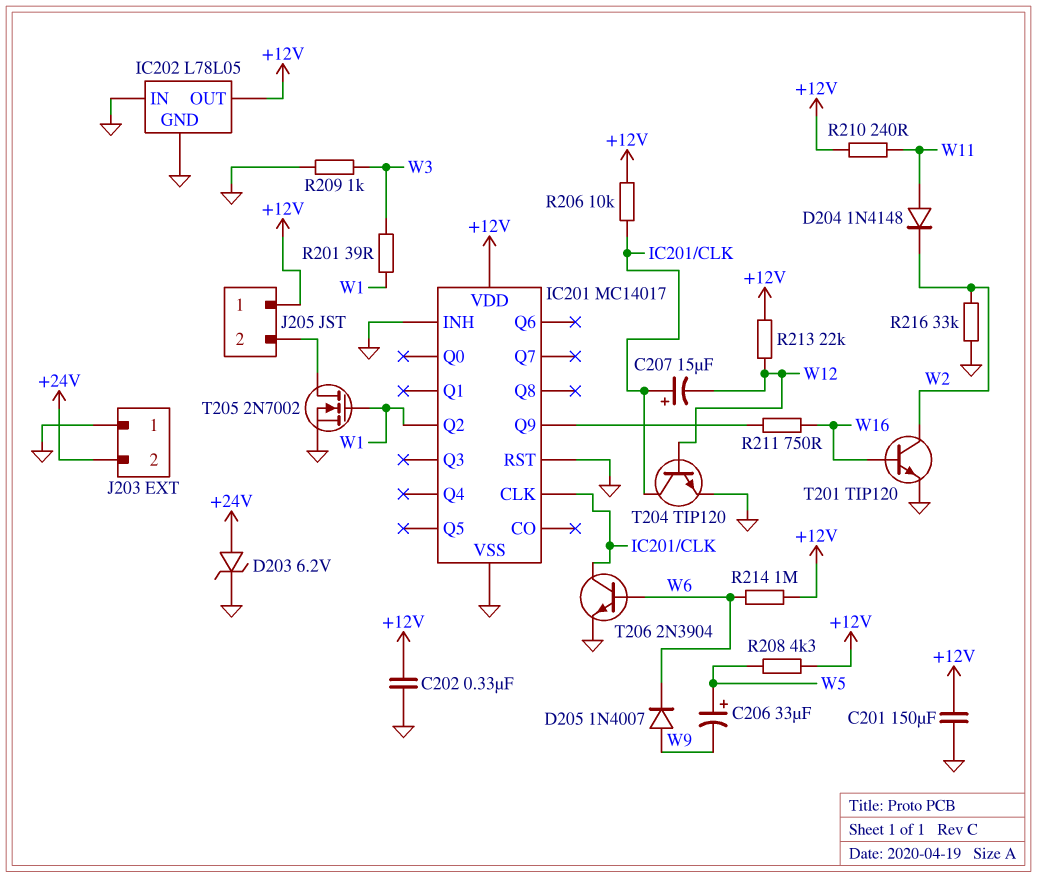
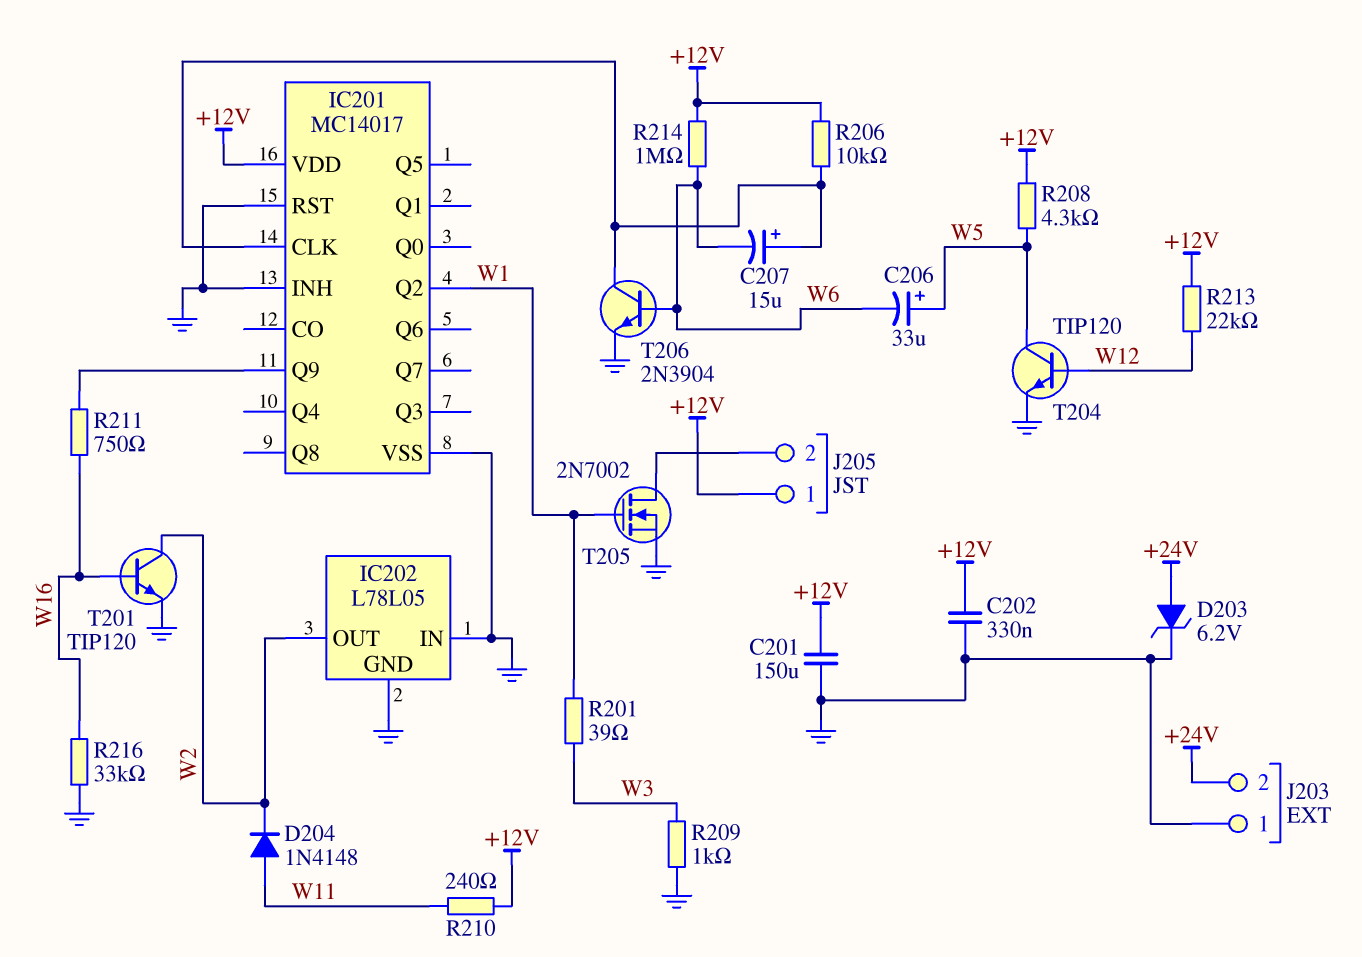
C206: 33uF (plus W5, minus W9) -> 33uF (plus W5, minus W6)
C207: 15uF (plus IC201/CLK, minus W12) -> 15uF (plus IC201/CLK, minus W6)
D205: diode 1N4007 (A W9, K W6) -> none
IC202 pin OUT: +12V -> W2
R216: 33k (GND, W2) -> 33k (GND, W16)
T204: NPN TIP120 (B W12, C IC201/CLK, E GND) -> NPN TIP120 (B W12, C W5, E GND)

